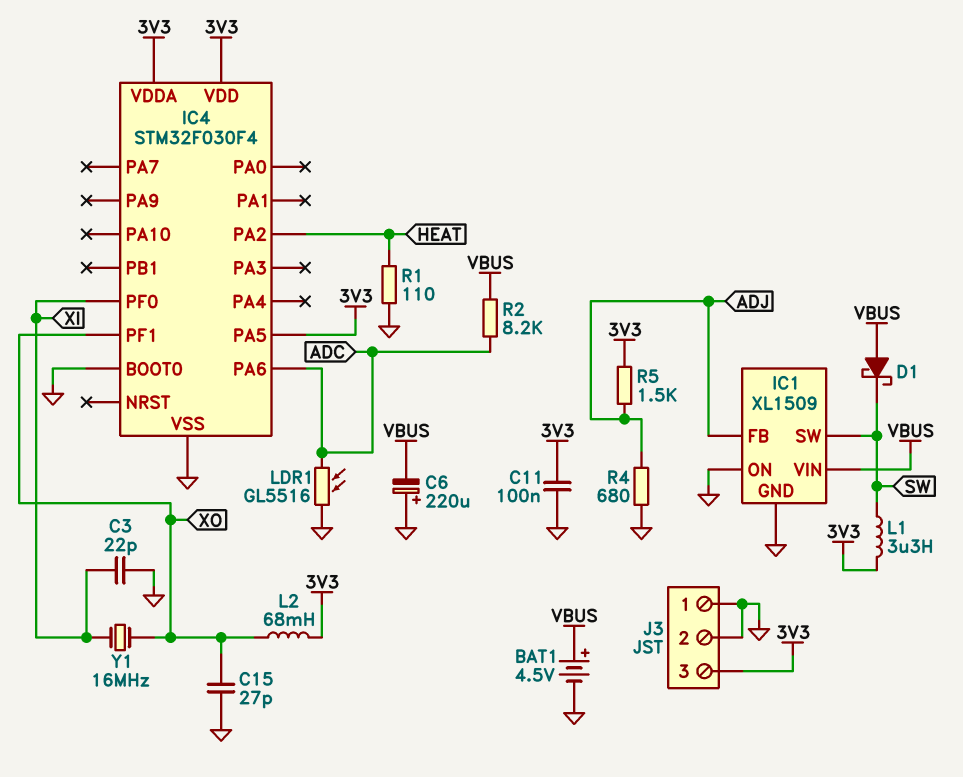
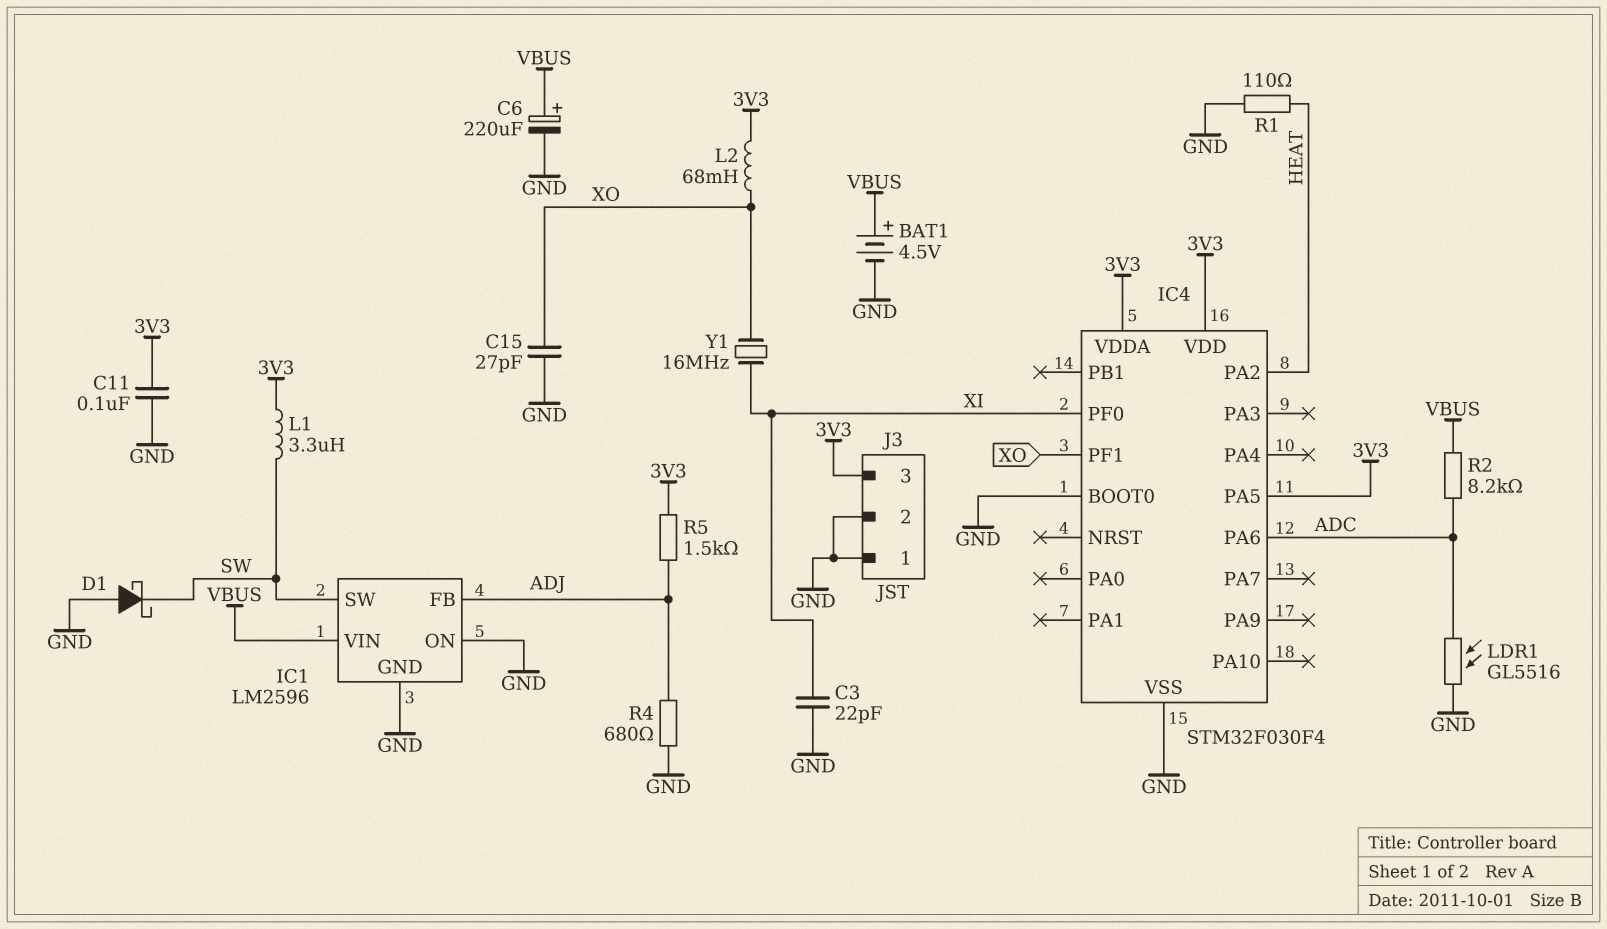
C6: 220uF (plus GND, minus VBUS) -> 220uF (plus VBUS, minus GND)
D1: schottky (A VBUS, K SW) -> schottky (A GND, K SW)
IC1: XL1509 -> LM2596

